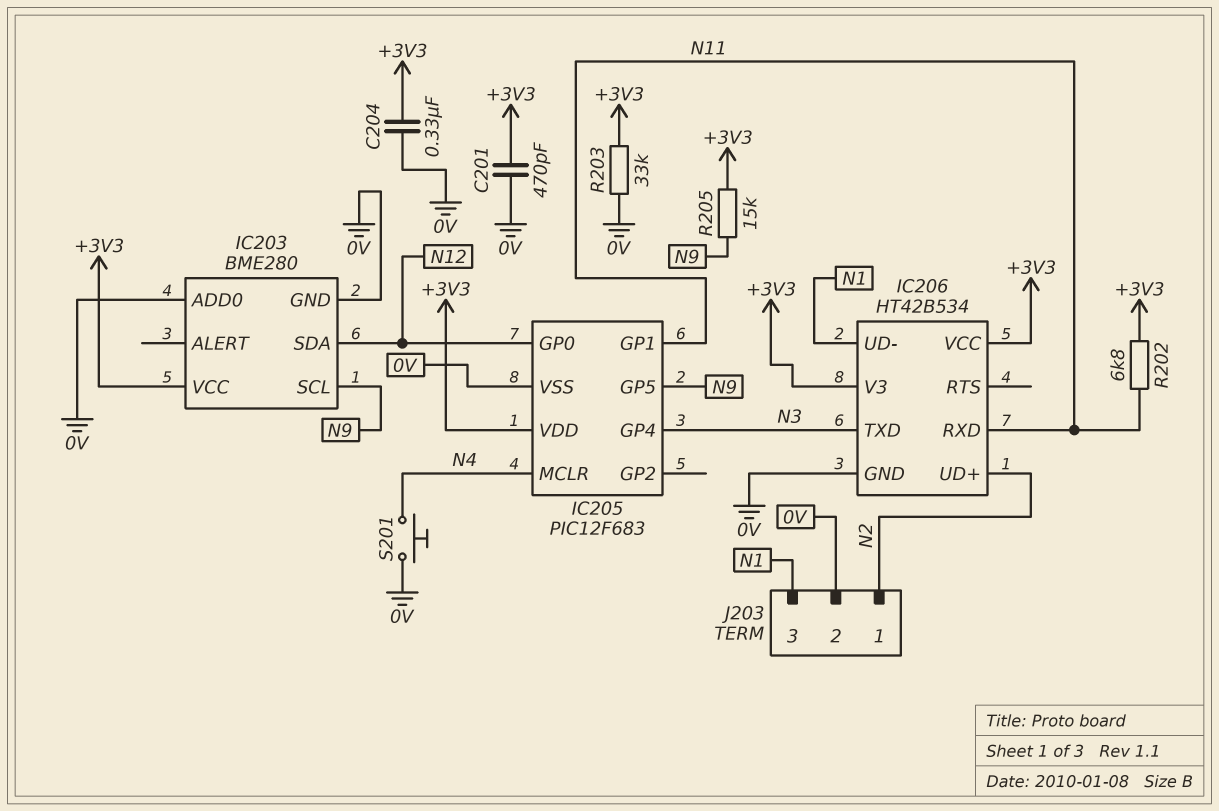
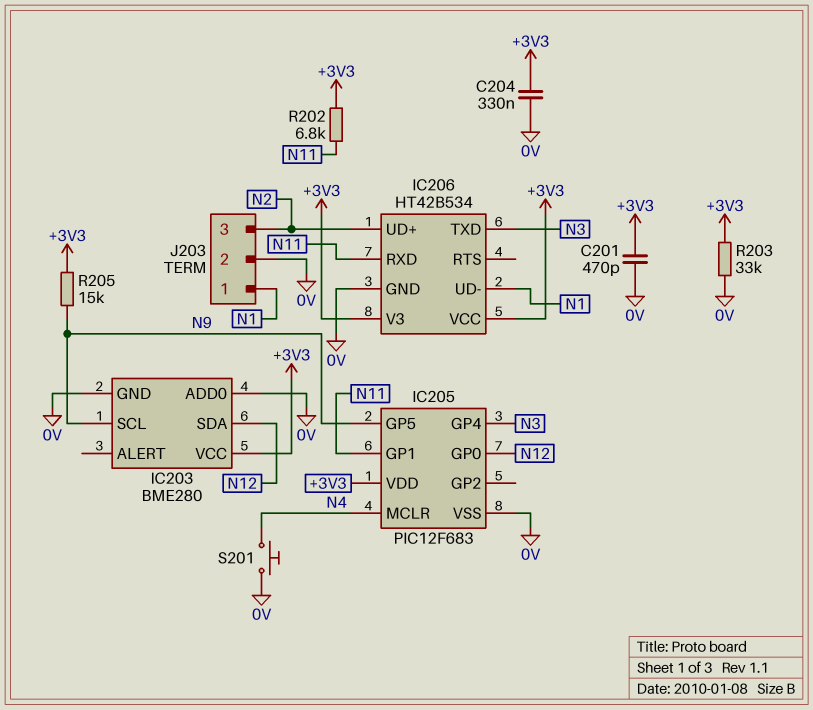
J203 pin 1: N2 -> N1
J203 pin 3: N1 -> N2

